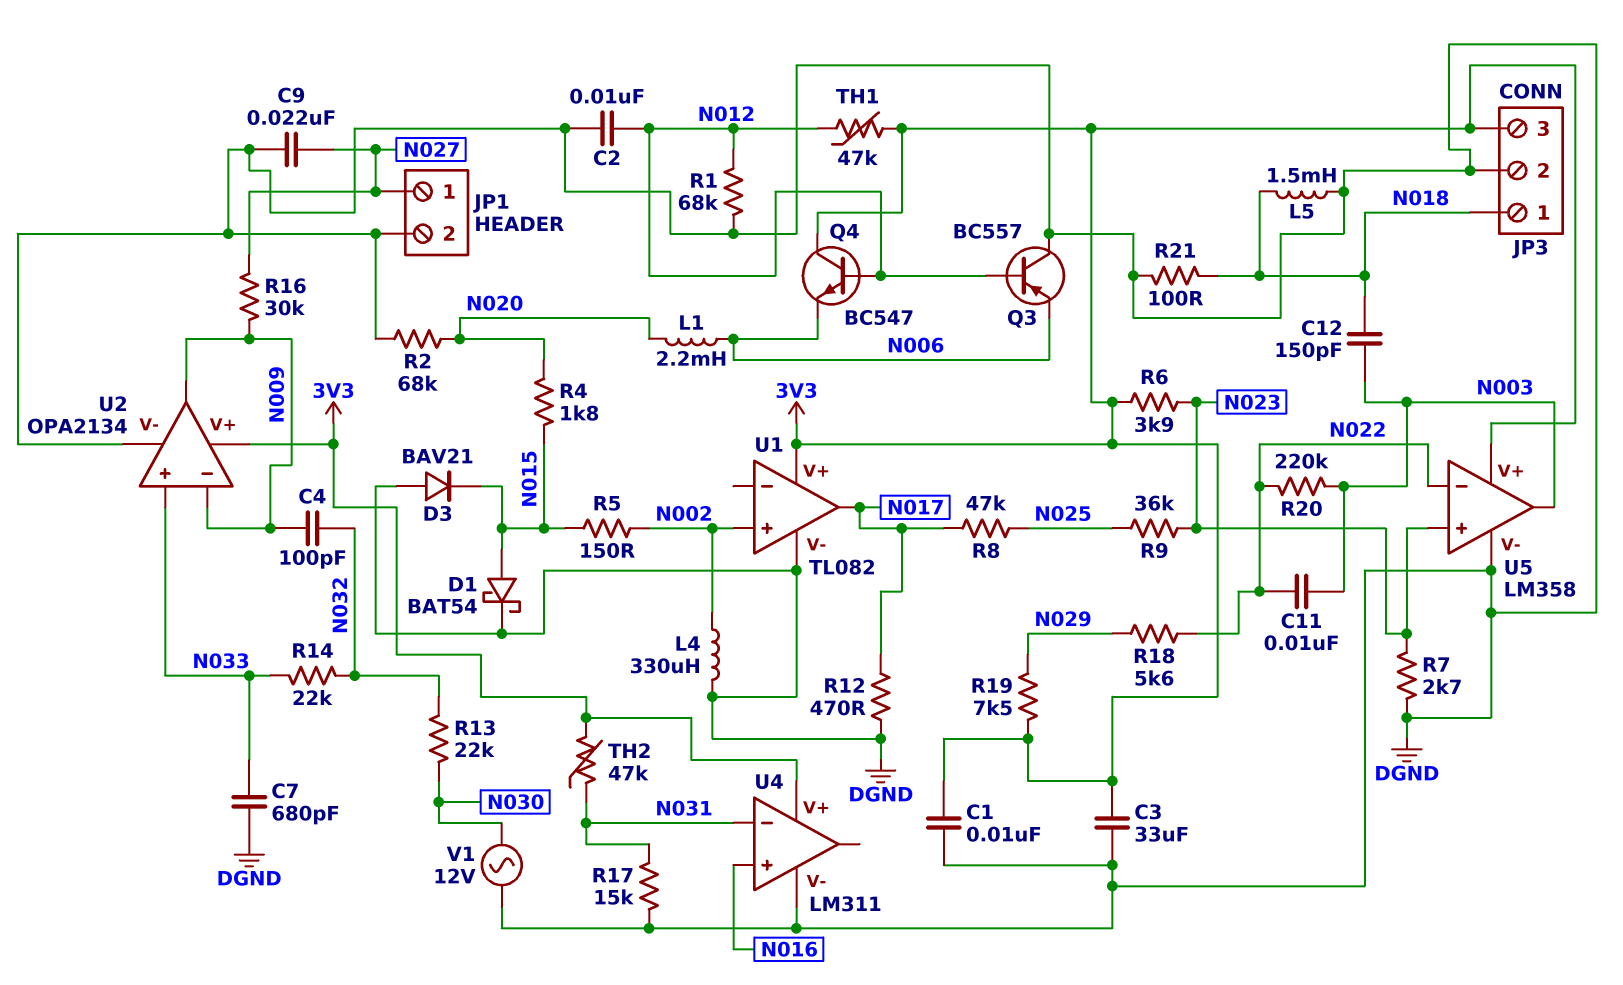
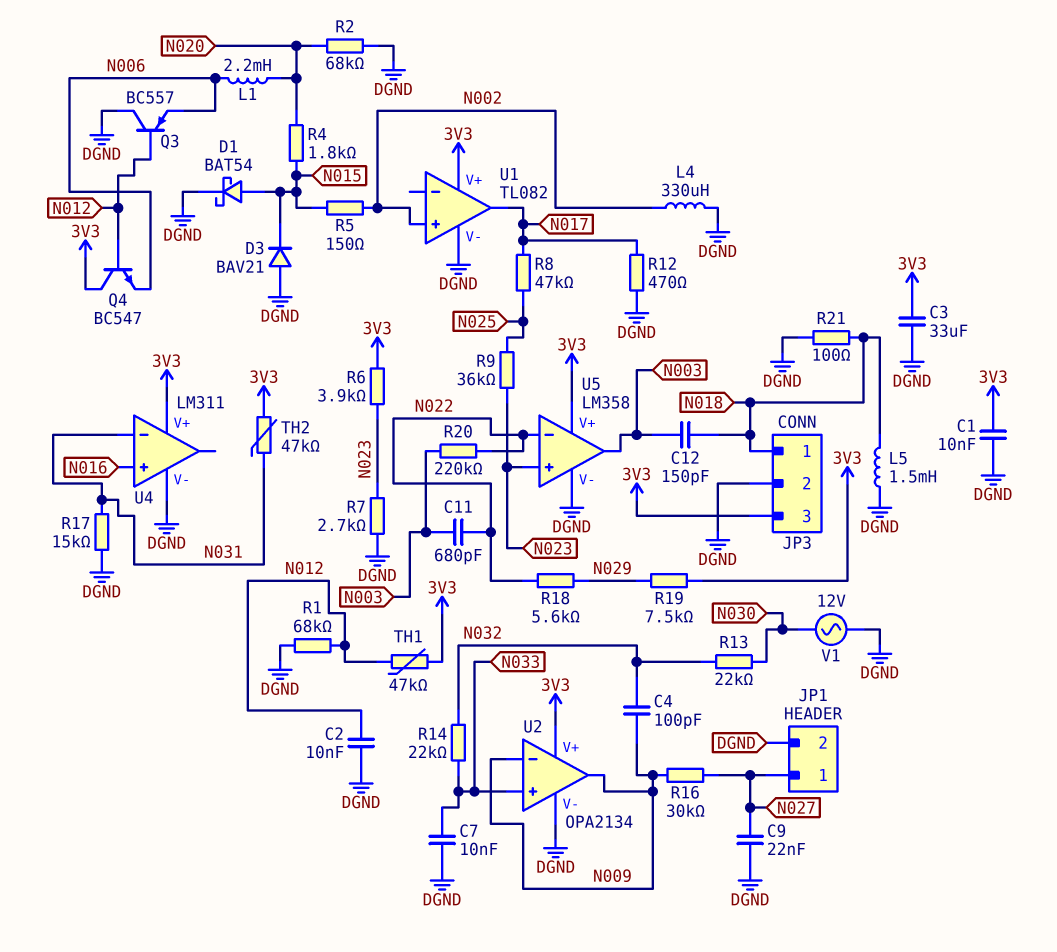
C7: 680pF (DGND, N033) -> 10nF (DGND, N033)
C11: 10nF (N003, N022) -> 680pF (N003, N022)

